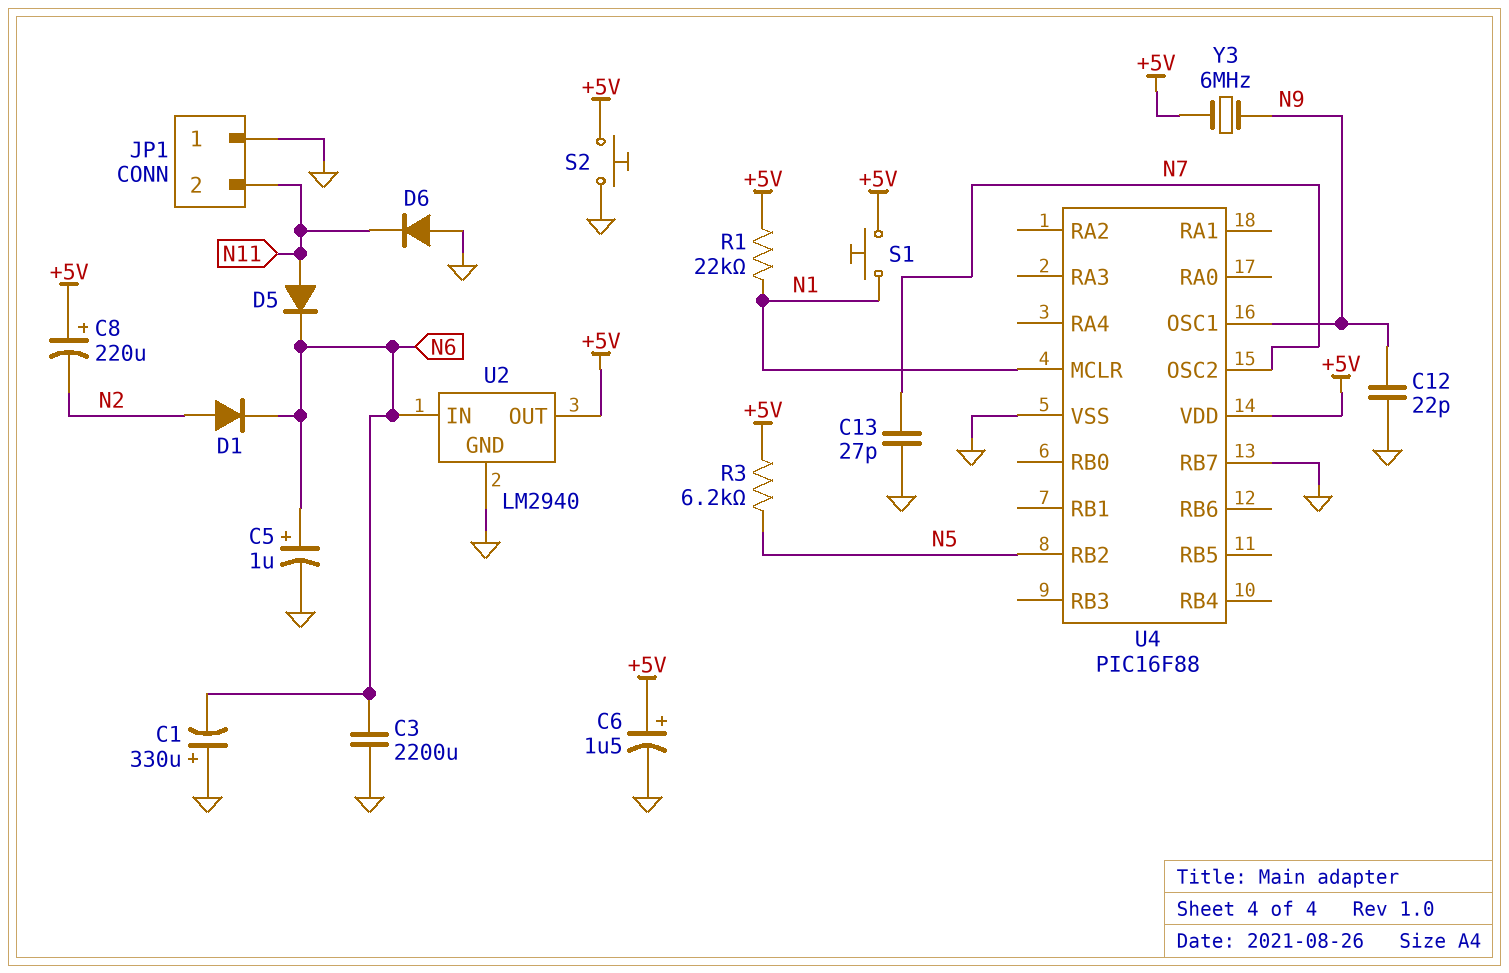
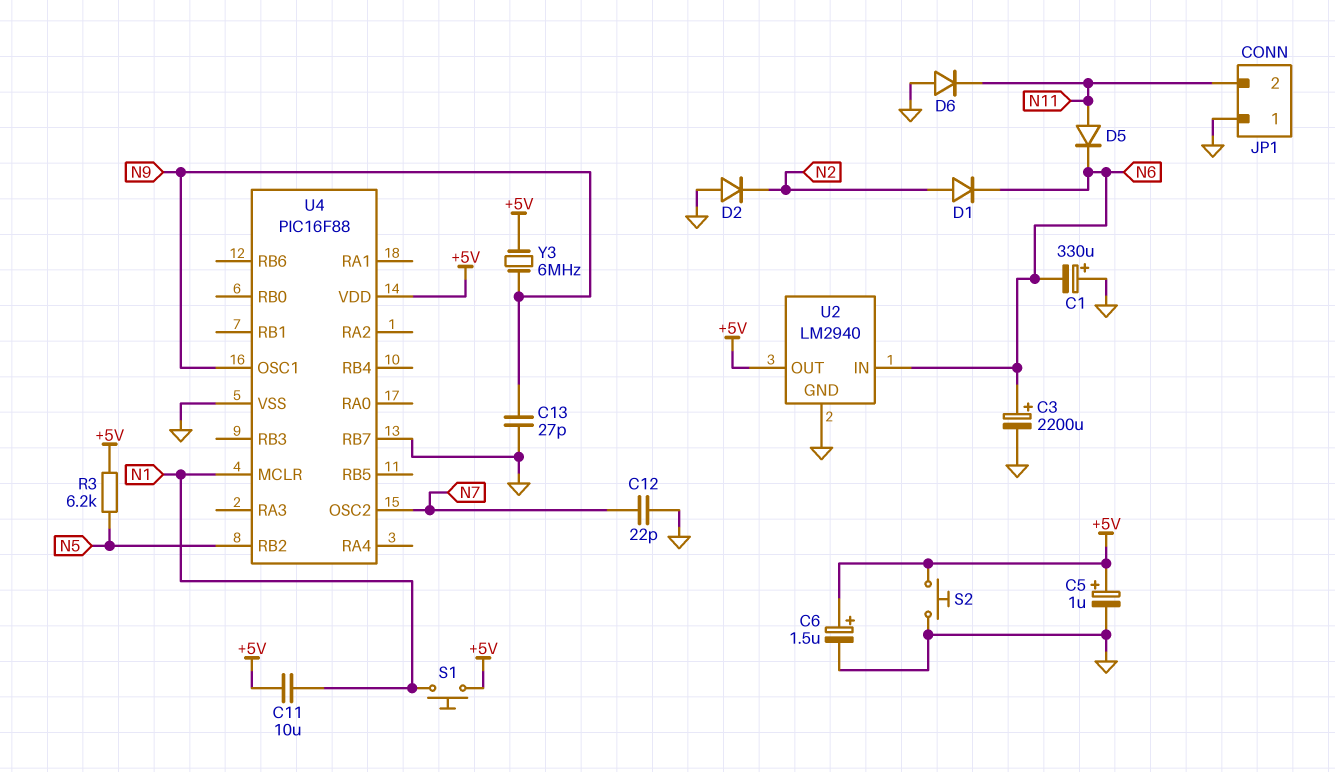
C3: 2200uF (GND, N6) -> 2200uF (plus N6, minus GND)
C5: 1uF (plus N6, minus GND) -> 1uF (plus +5V, minus GND)
C8: 220uF (plus +5V, minus N2) -> none
C11: none -> 10uF (+5V, N1)
C12: 22pF (GND, N9) -> 22pF (GND, N7)
C13: 27pF (GND, N7) -> 27pF (GND, N9)
D2: none -> diode (A GND, K N2)
R1: 22k (+5V, N1) -> none

